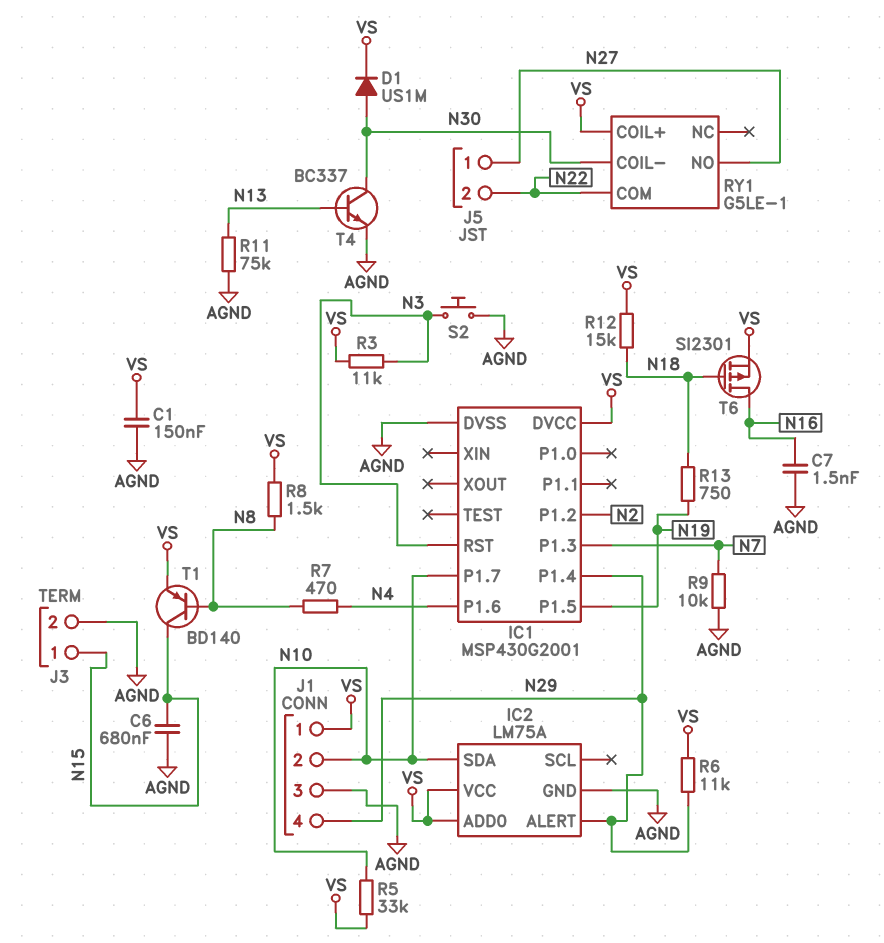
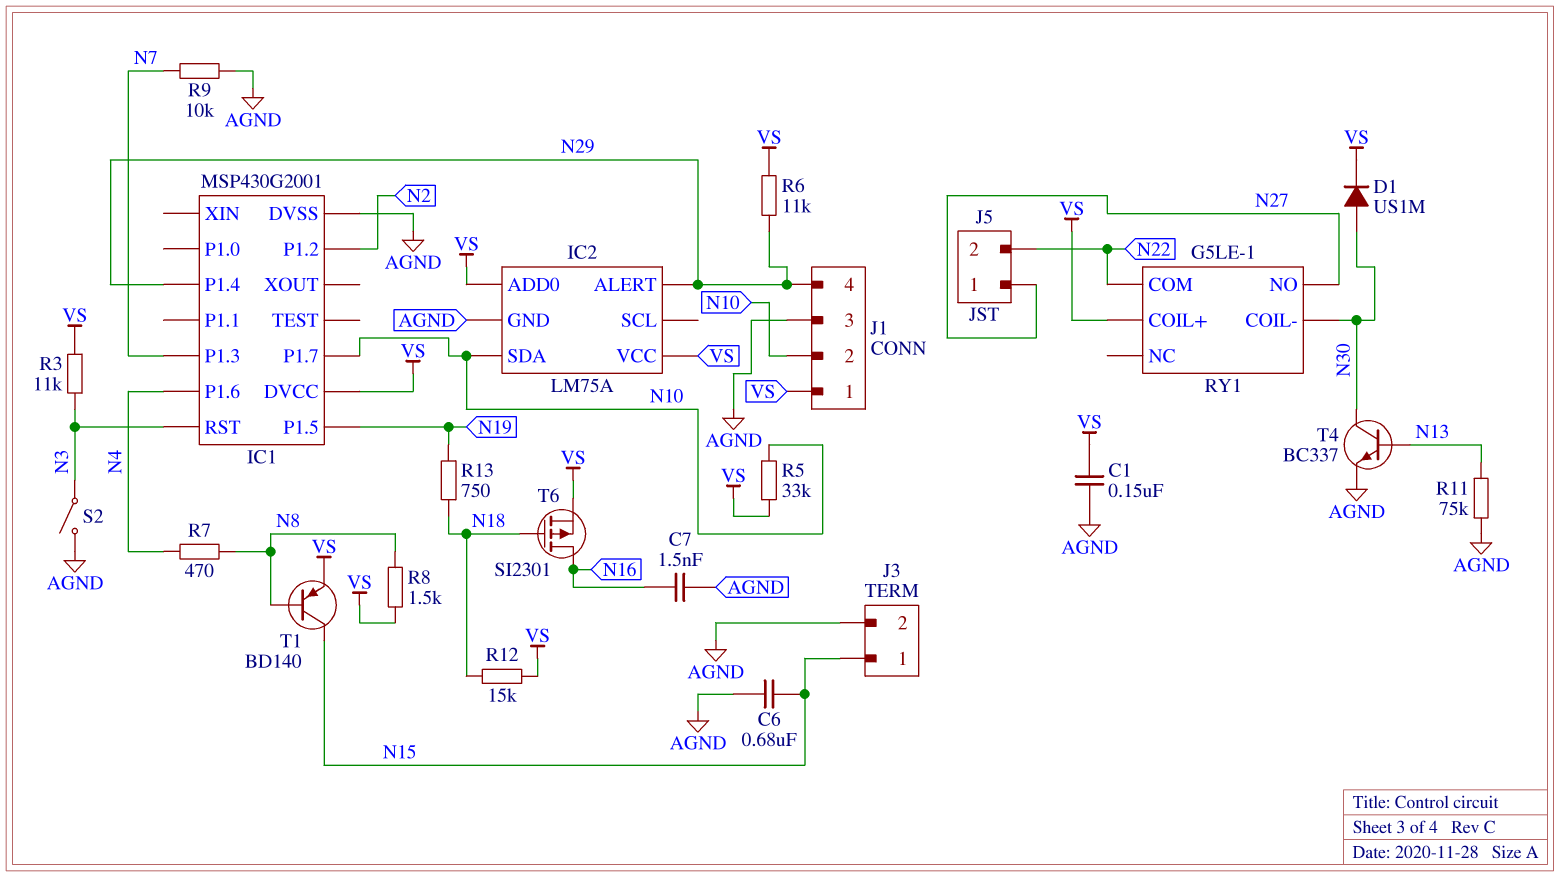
S2: button (AGND, N3) -> switch (AGND, N3)

